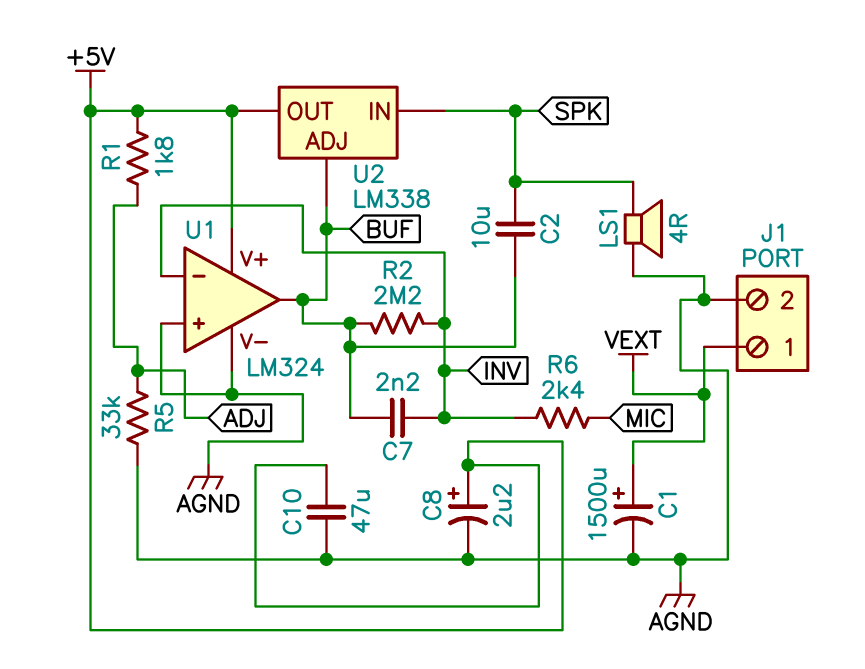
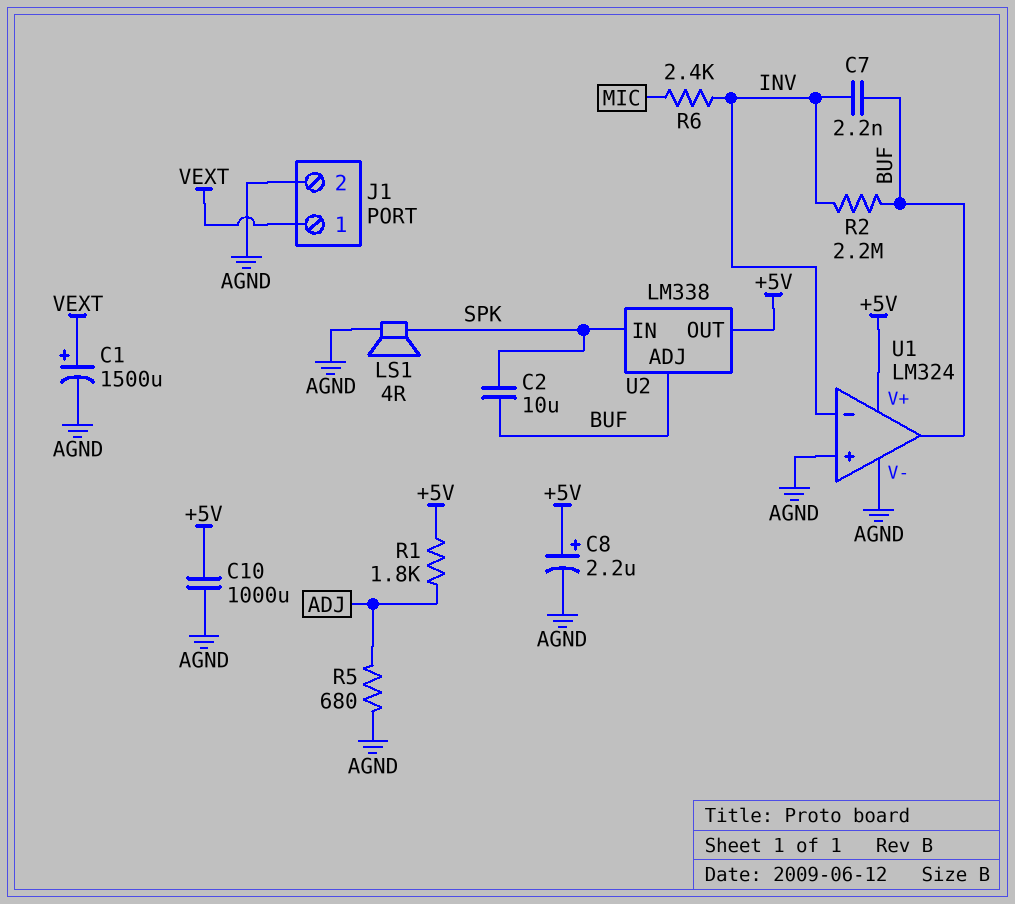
C10: 47uF (+5V, AGND) -> 1000uF (+5V, AGND)
R5: 33k (ADJ, AGND) -> 680 (ADJ, AGND)

